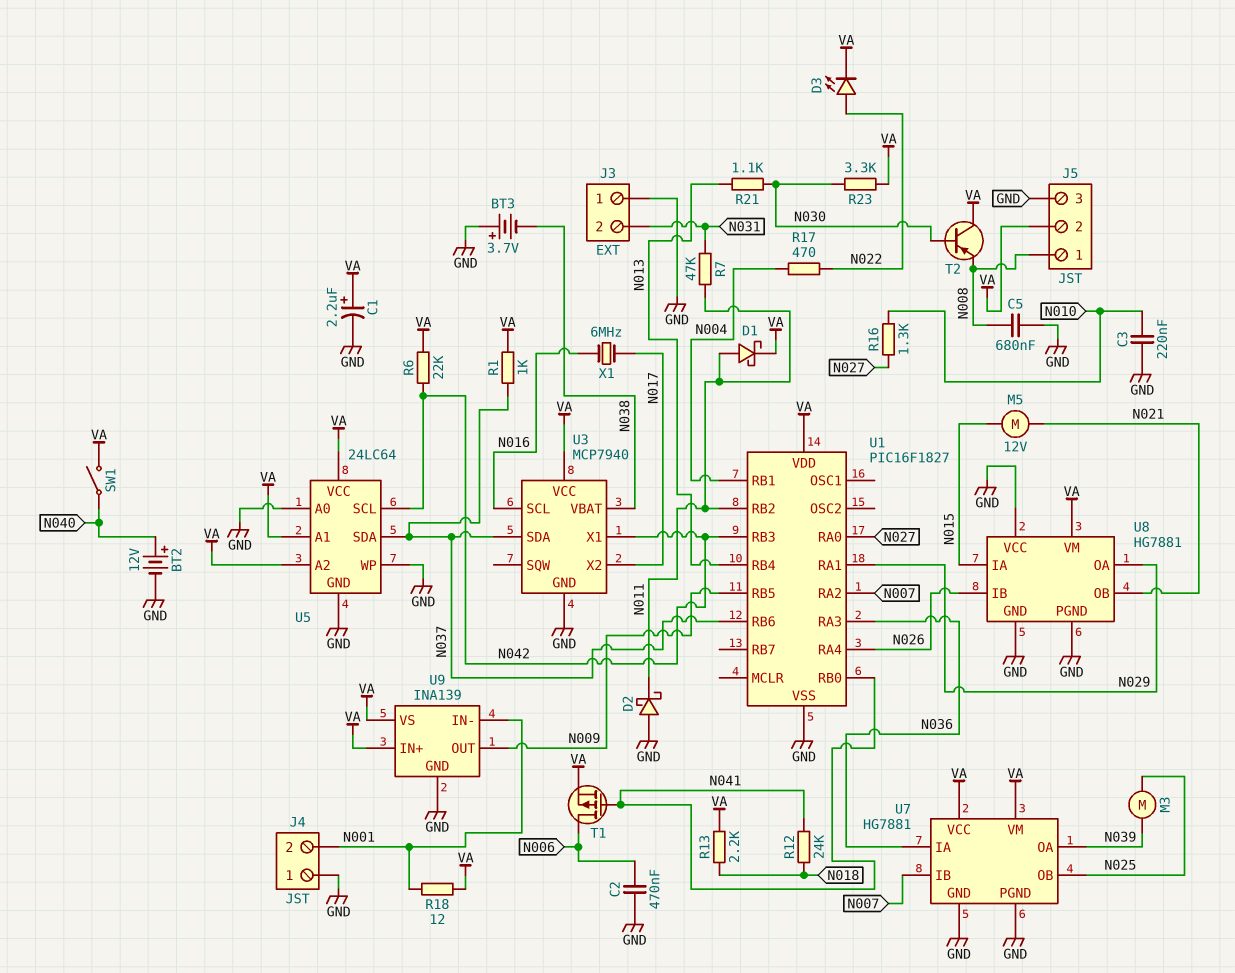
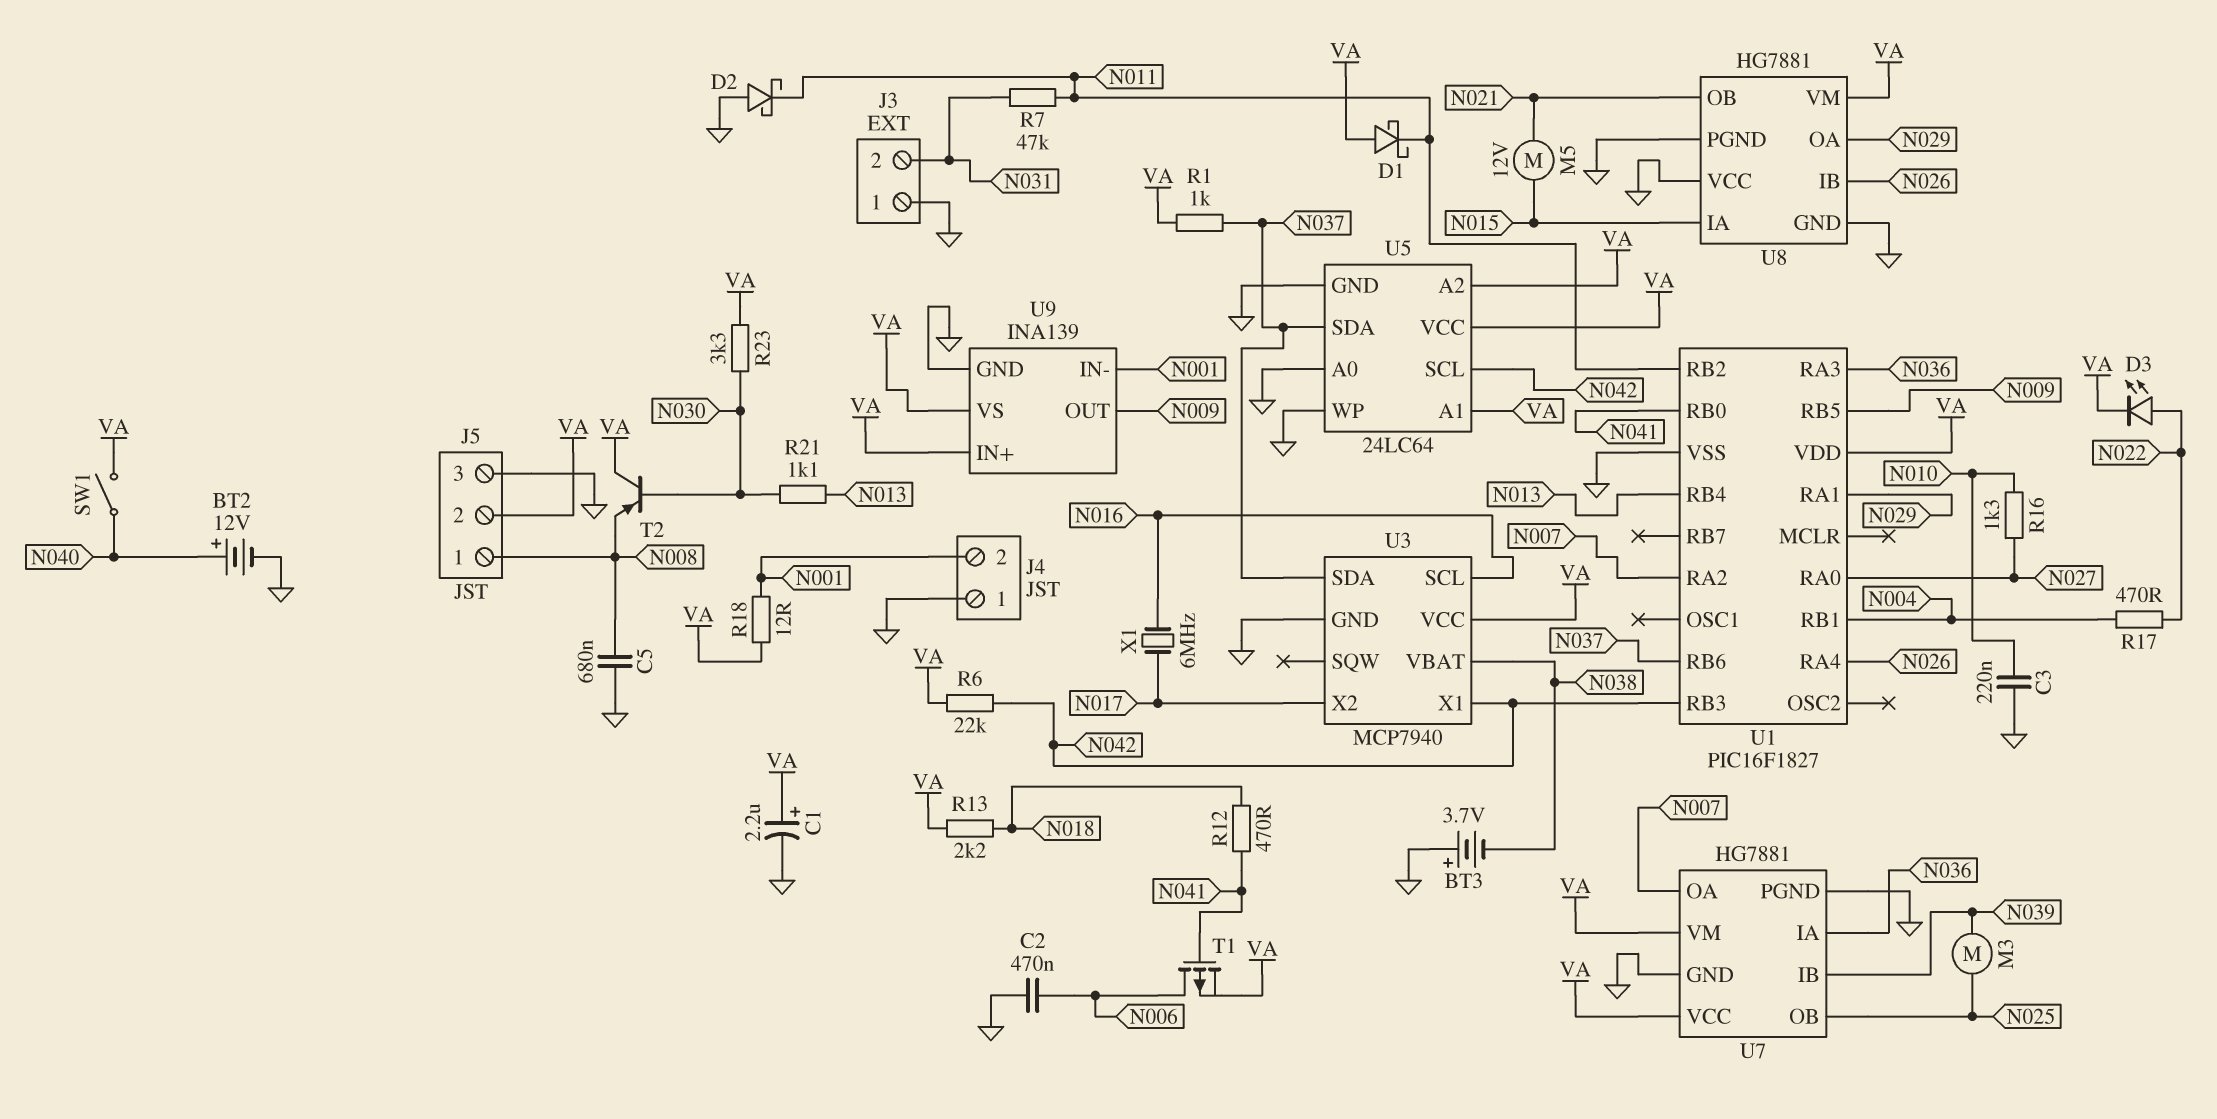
D1: schottky (A N011, K VA) -> schottky (A VA, K N011)
R12: 24k (N018, N041) -> 470 (N018, N041)
U7 pin IB: N007 -> N039
U7 pin OA: N039 -> N007

